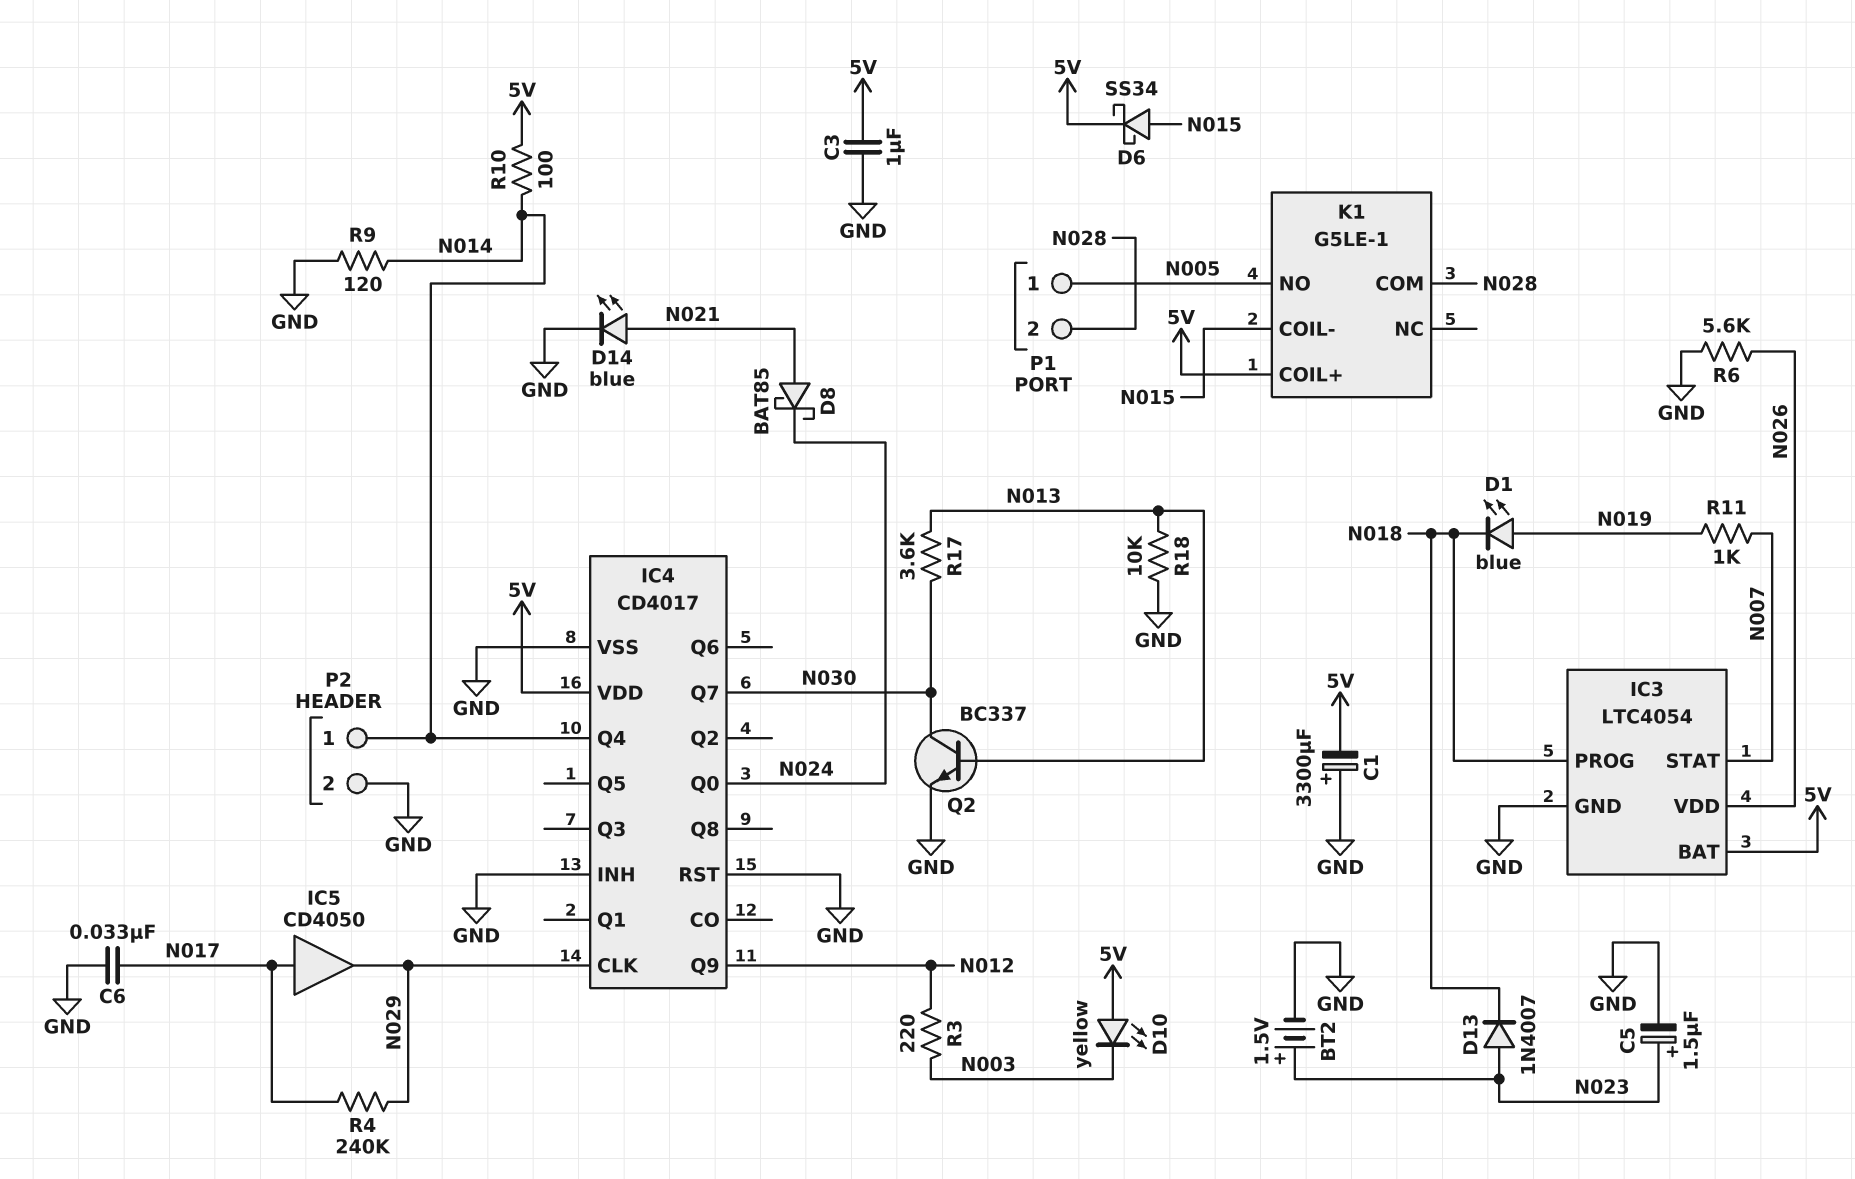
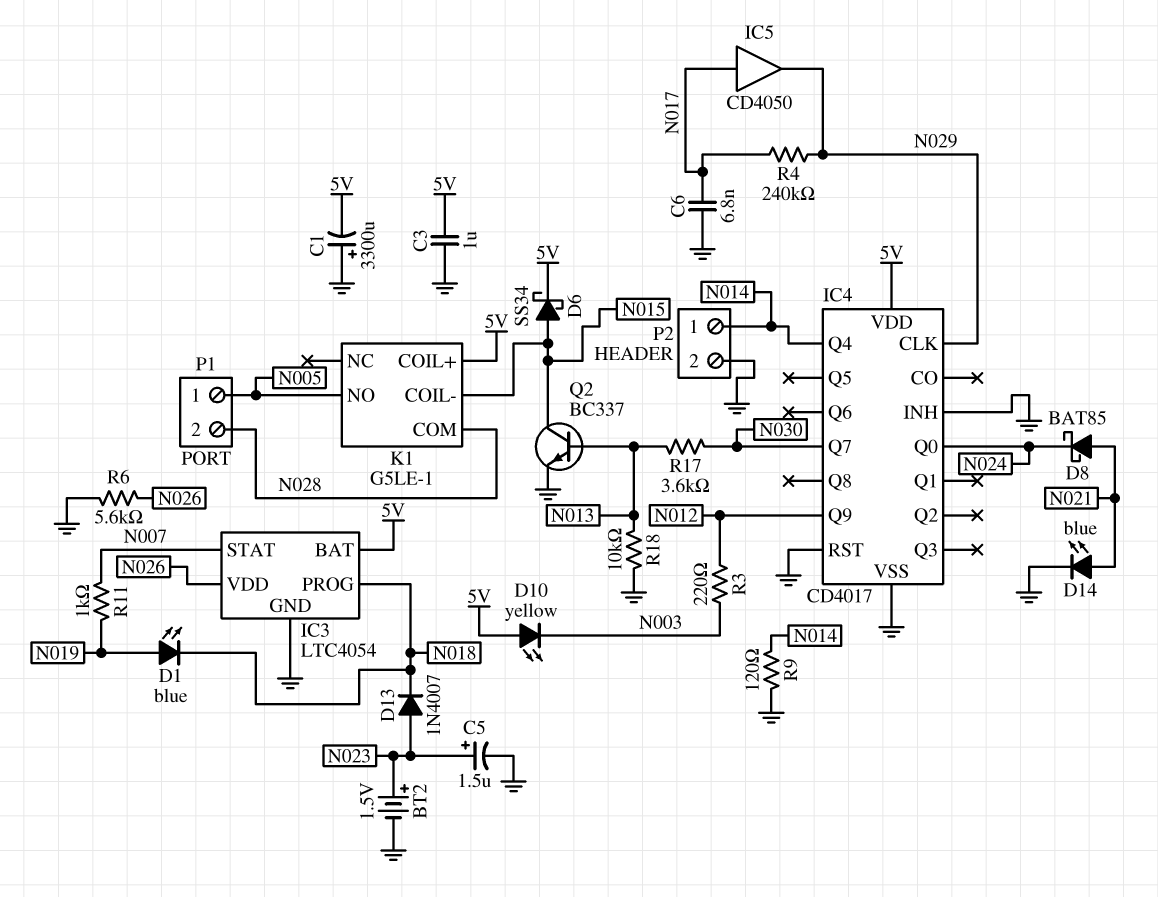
C6: 33nF (GND, N017) -> 6.8nF (GND, N017)
Q2: NPN BC337 (B N013, C N030, E GND) -> NPN BC337 (B N013, C N015, E GND)
R10: 100 (5V, N014) -> none

